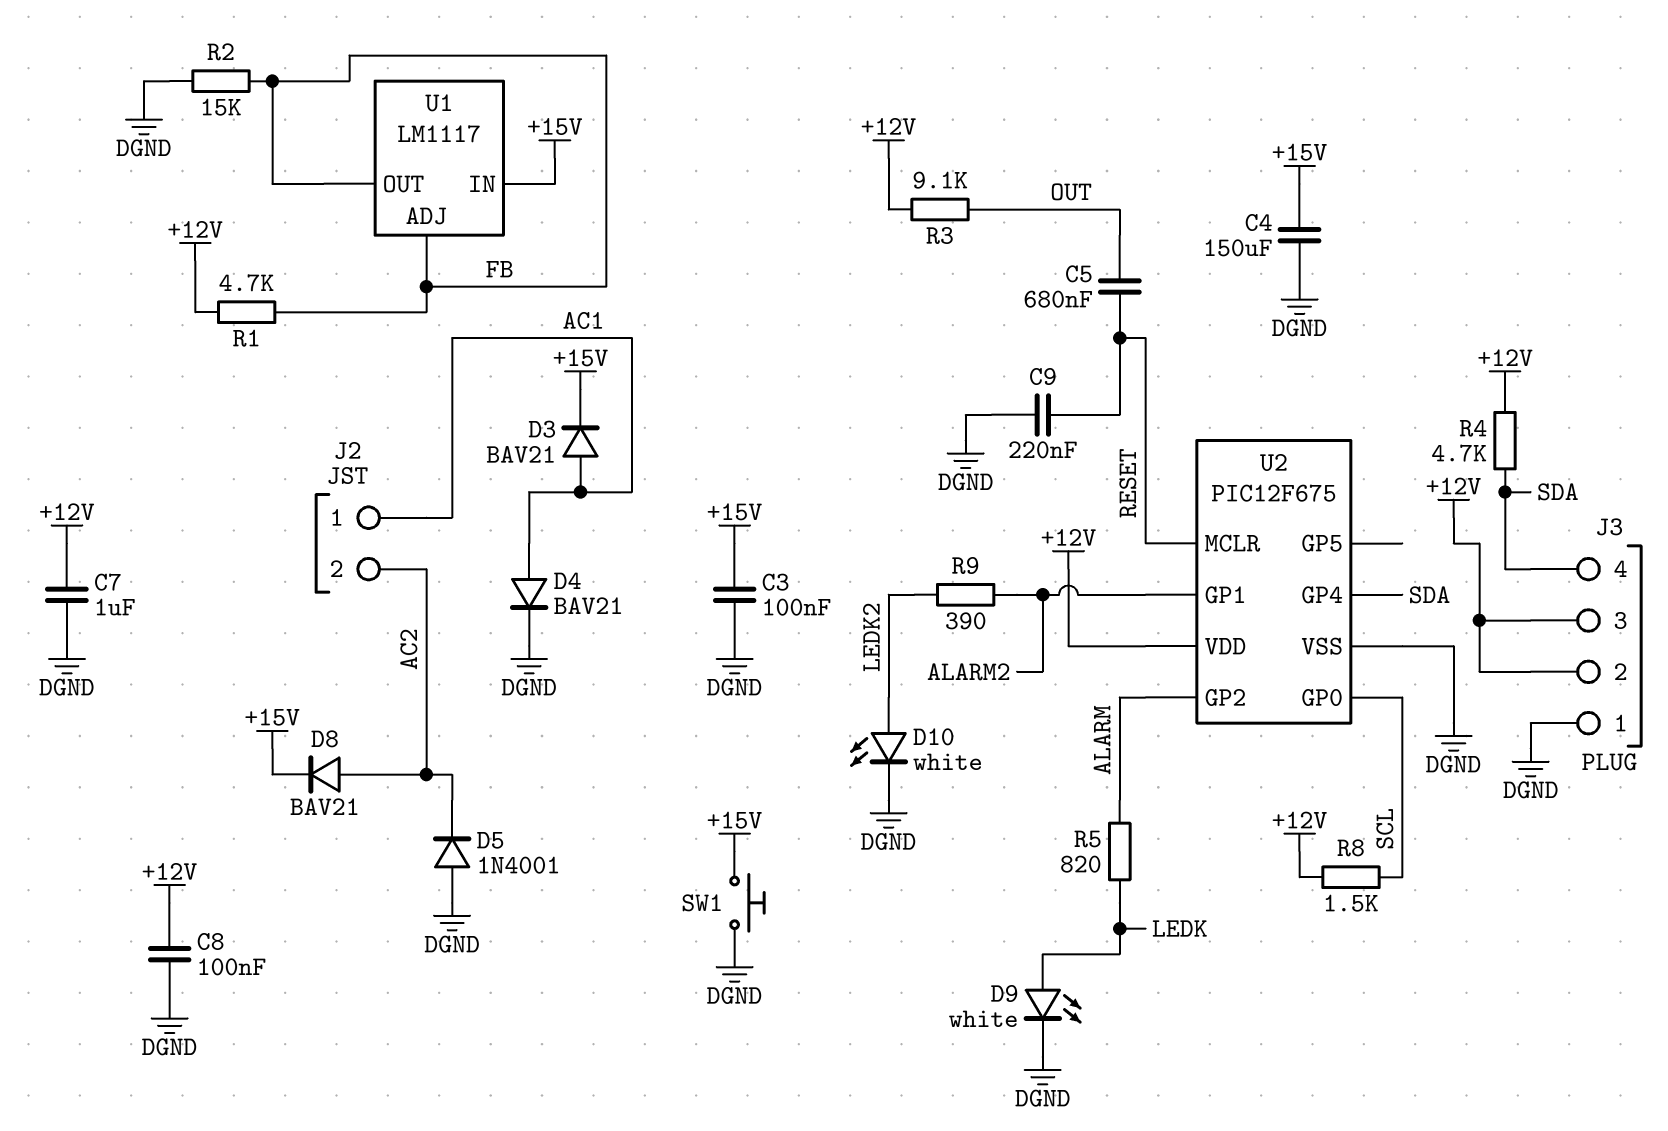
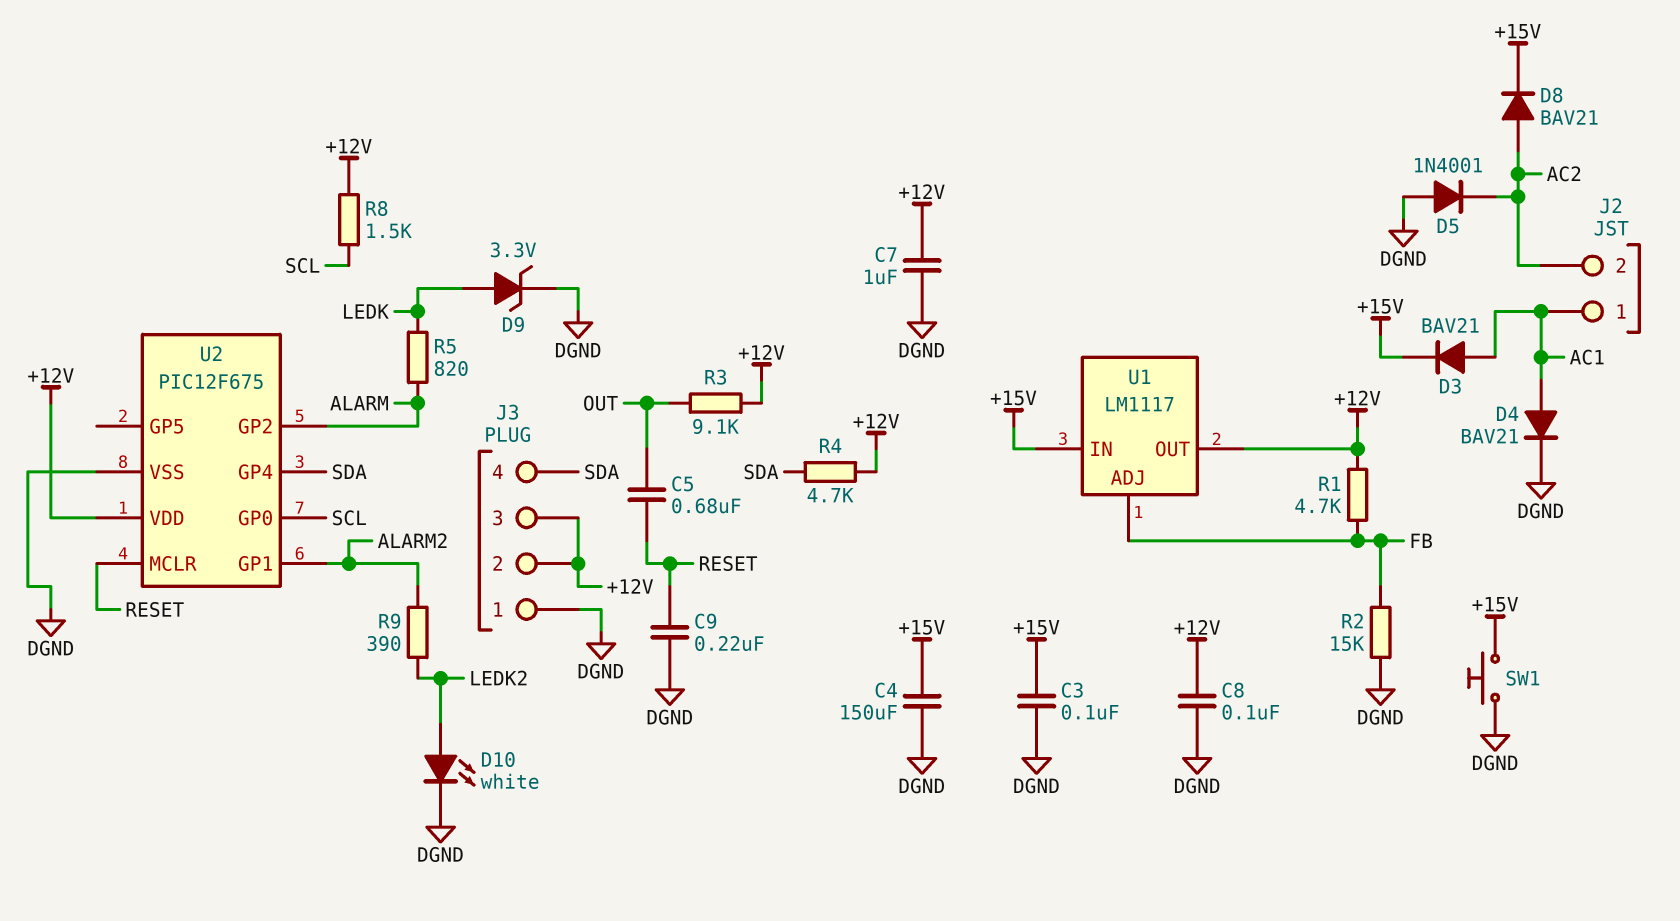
D9: LED white (A LEDK, K DGND) -> zener 3.3V (A LEDK, K DGND)
U1 pin OUT: FB -> +12V

